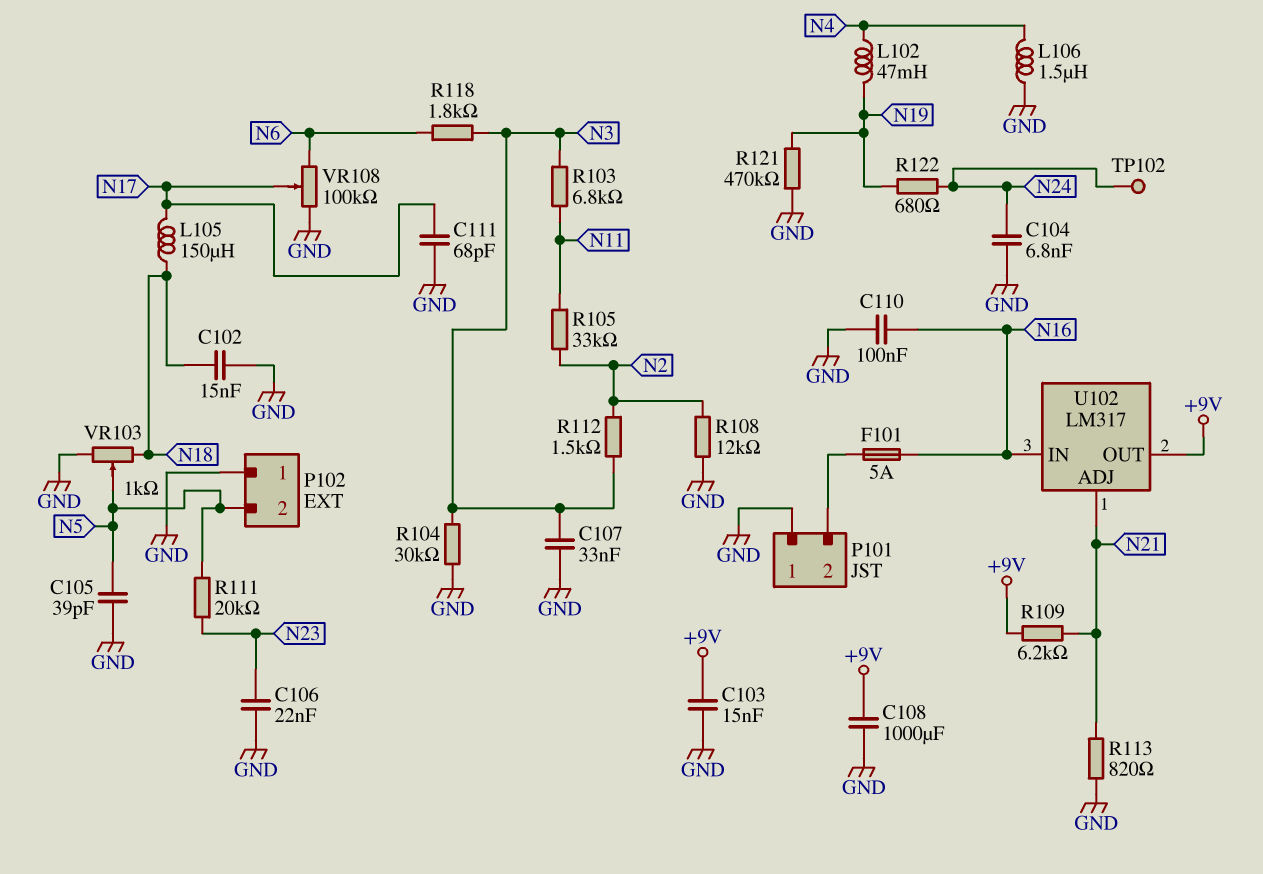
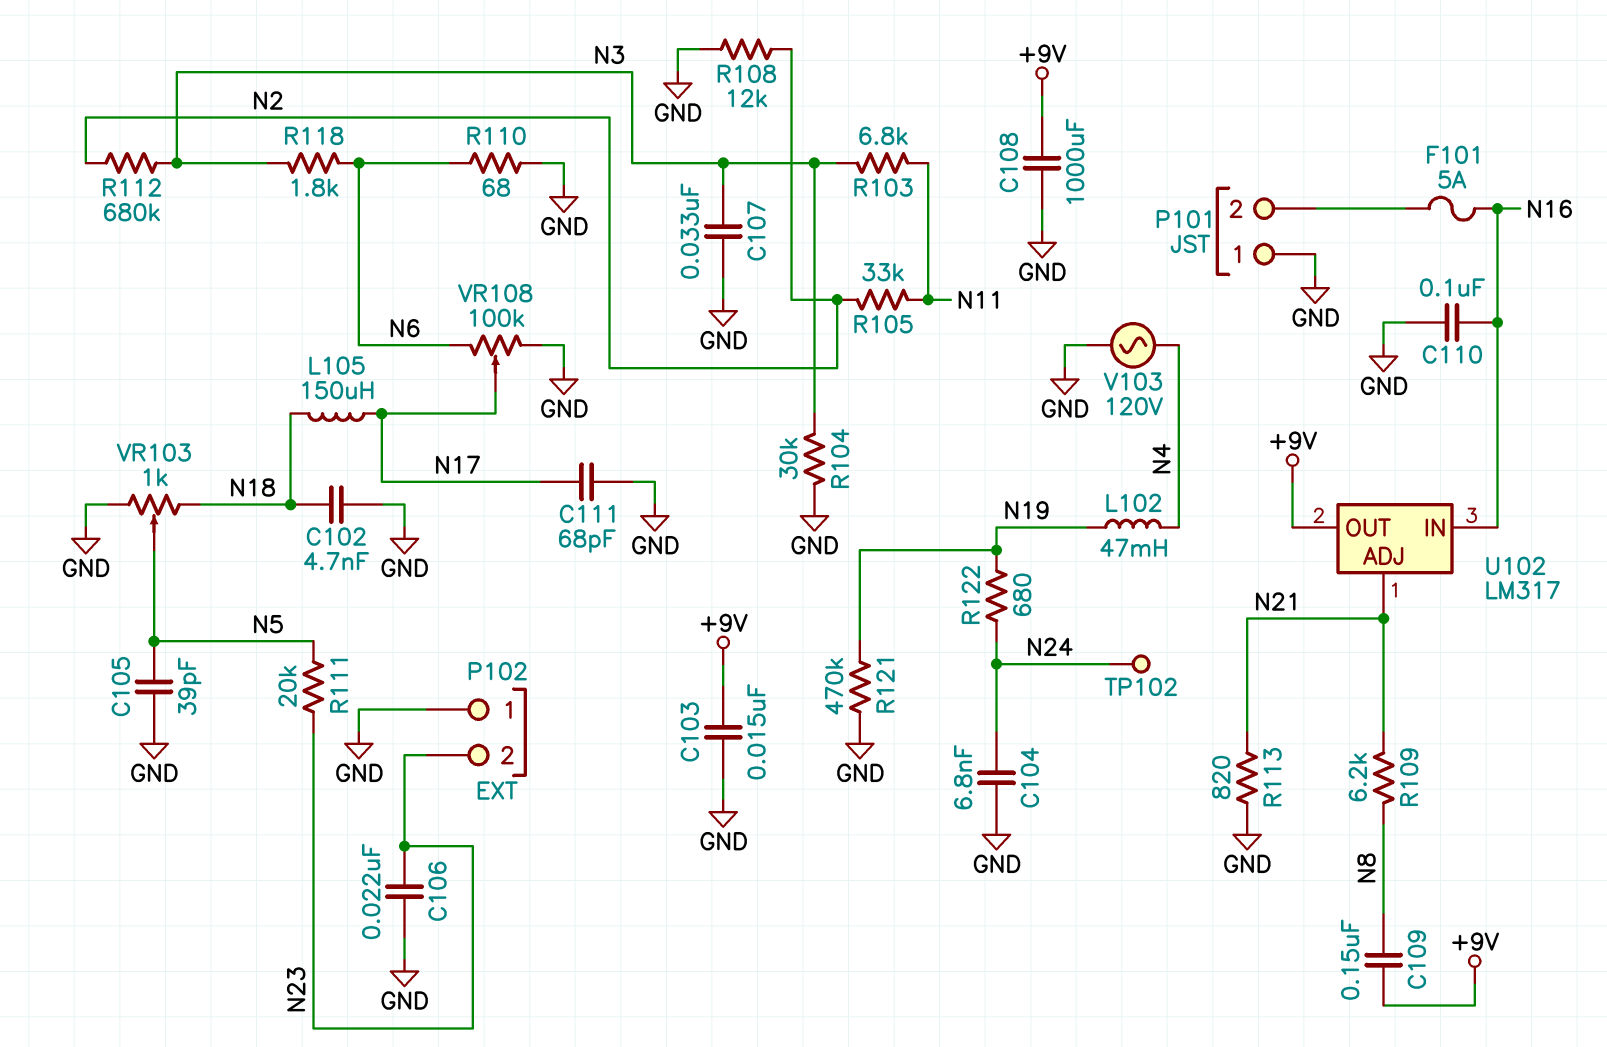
C102: 15nF (GND, N18) -> 4.7nF (GND, N18)
C109: none -> 150nF (+9V, N8)
L106: 1.5uH (GND, N4) -> none
P102 pin 2: N5 -> N23
R109: 6.2k (+9V, N21) -> 6.2k (N8, N21)
R110: none -> 68 (GND, N6)
R112: 1.5k (N2, N3) -> 680k (N2, N3)
V103: none -> AC 120V (GND, N4)

